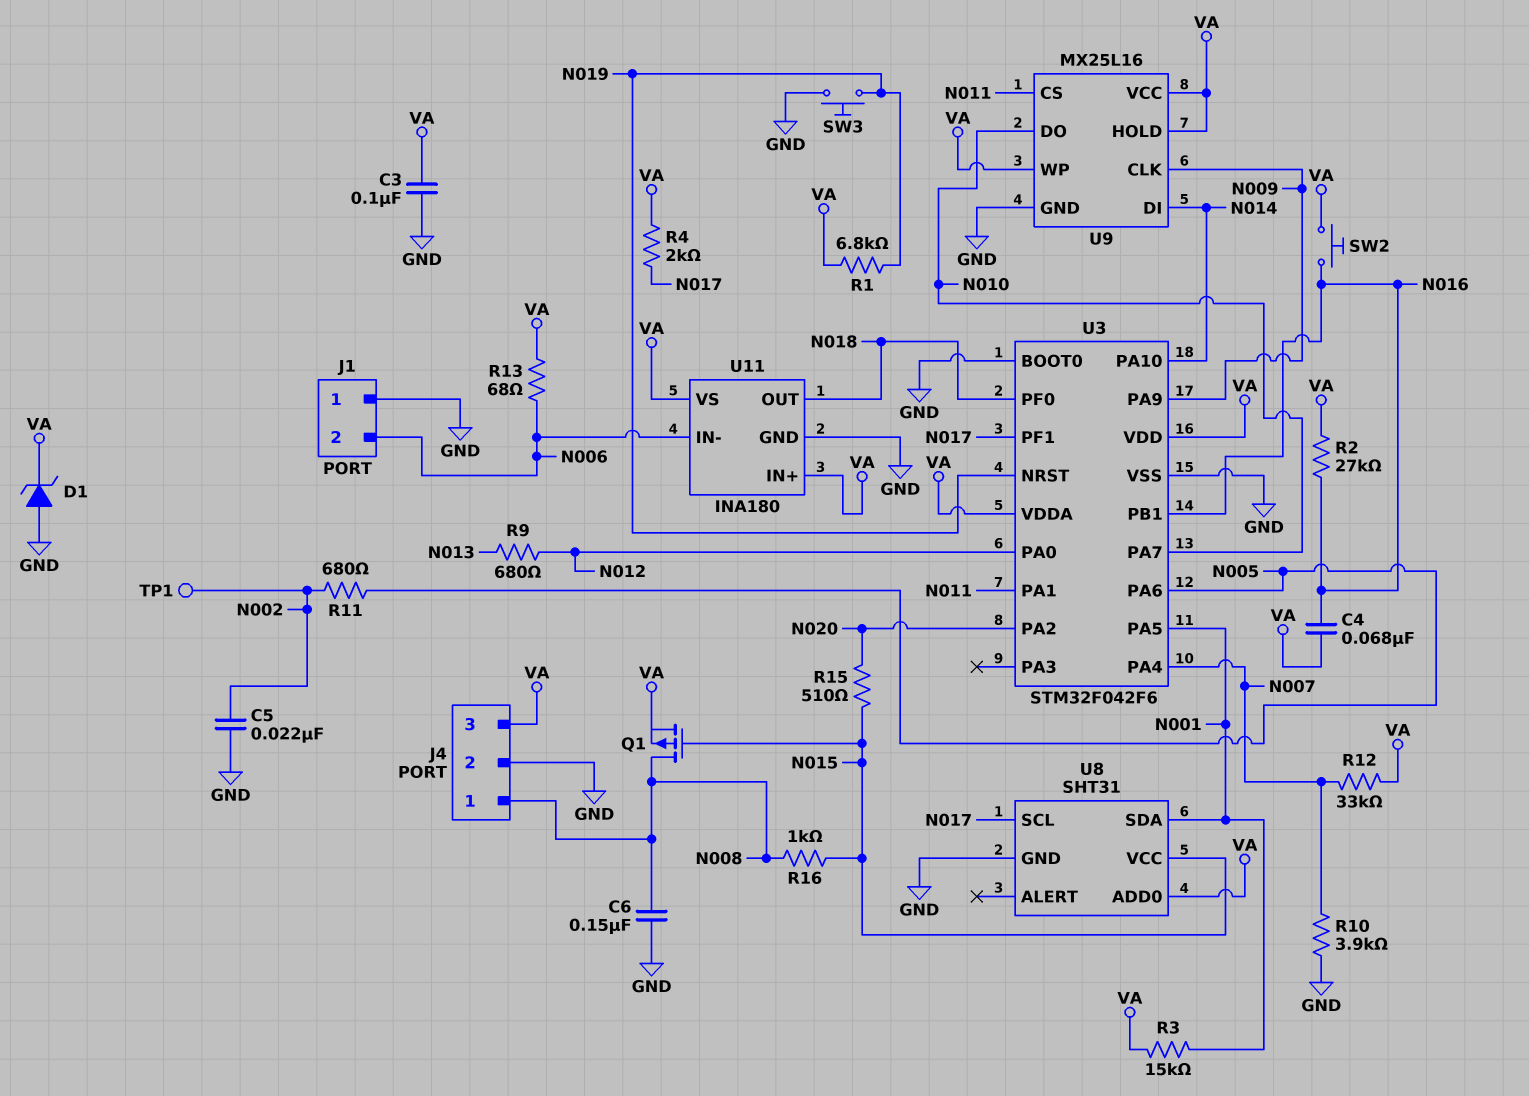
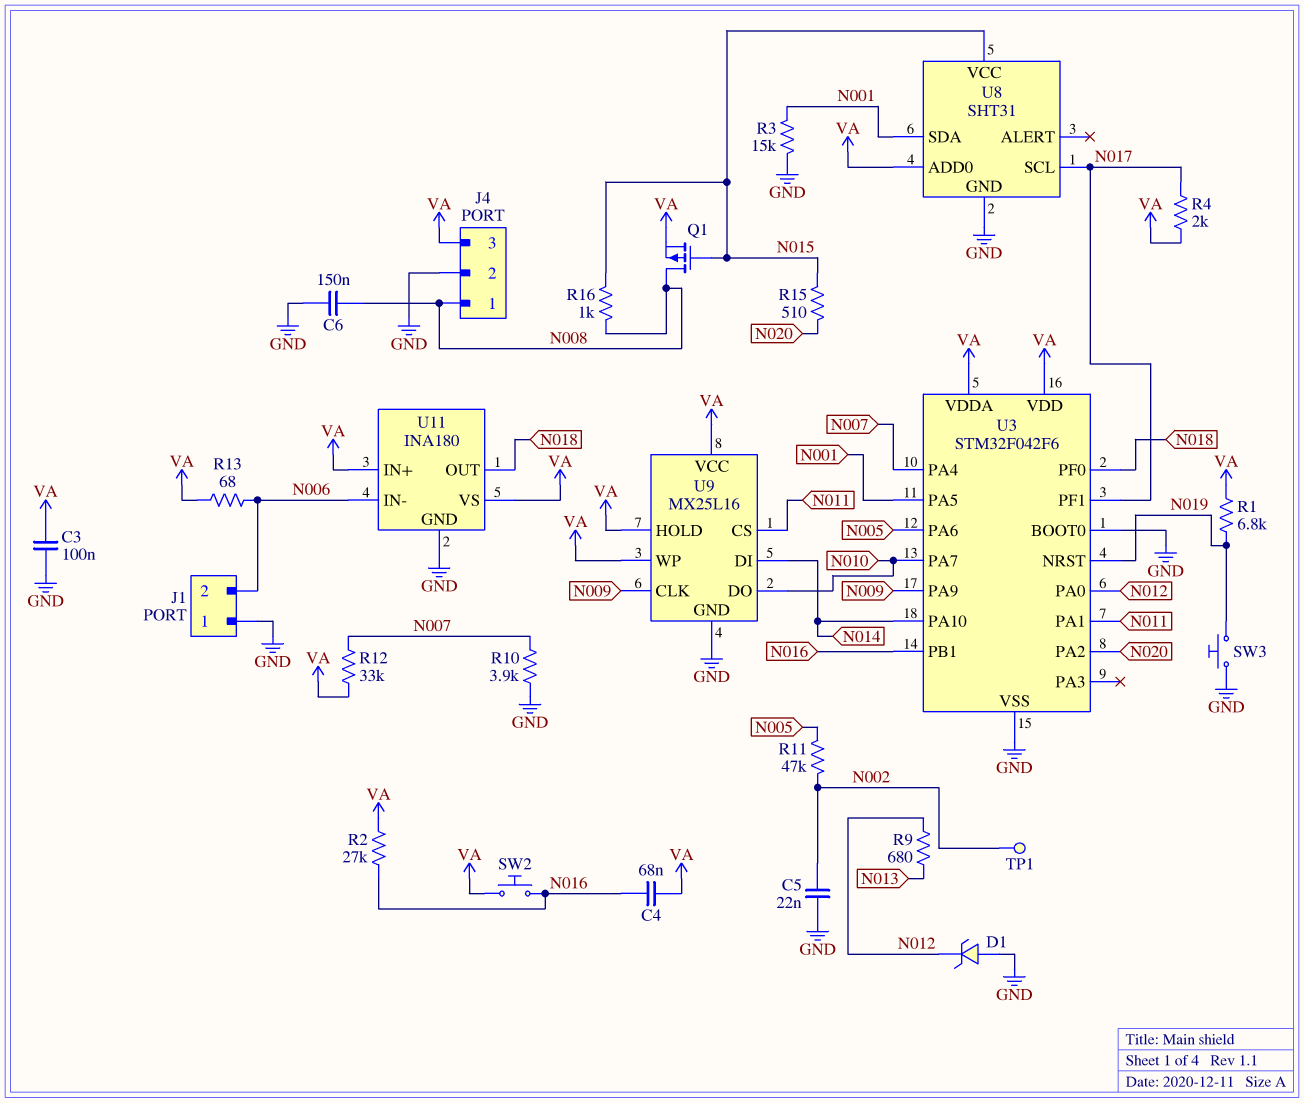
D1: zener (A GND, K VA) -> zener (A GND, K N012)
R3: 15k (N001, VA) -> 15k (GND, N001)
R11: 680 (N002, N005) -> 47k (N002, N005)

